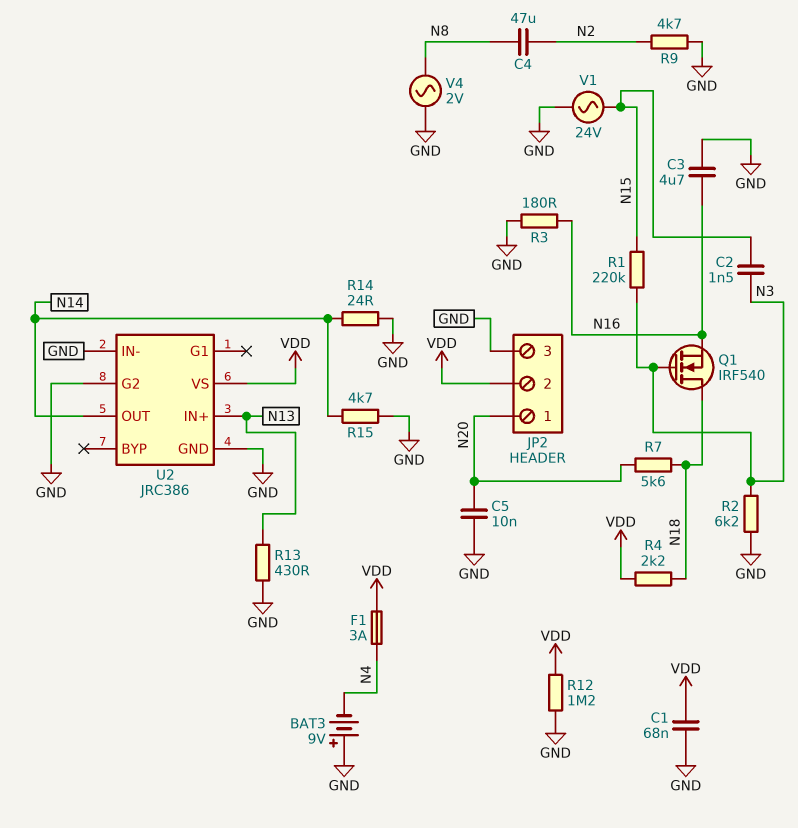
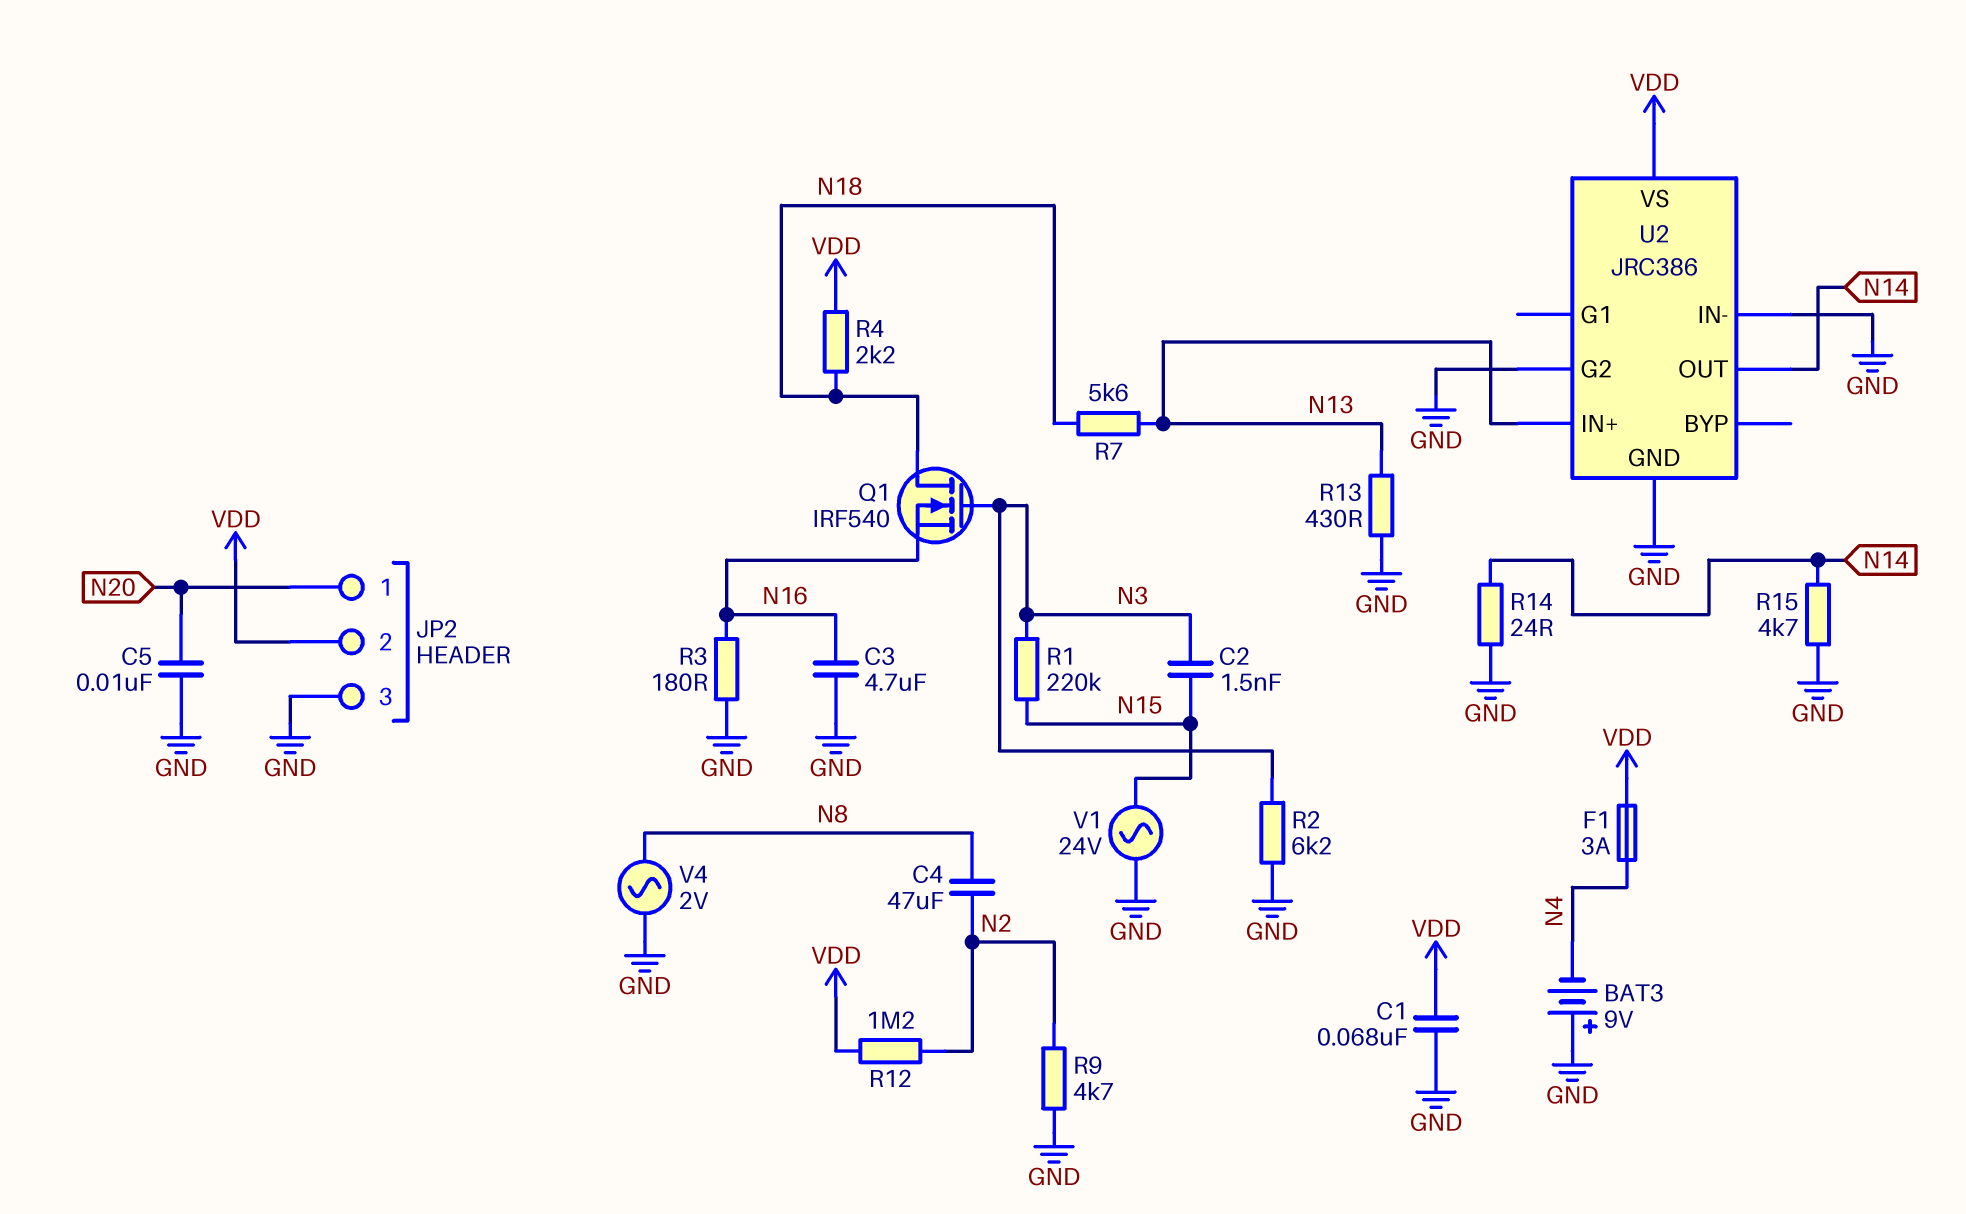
R7: 5.6k (N18, N20) -> 5.6k (N13, N18)
R12: 1.2M (GND, VDD) -> 1.2M (N2, VDD)

